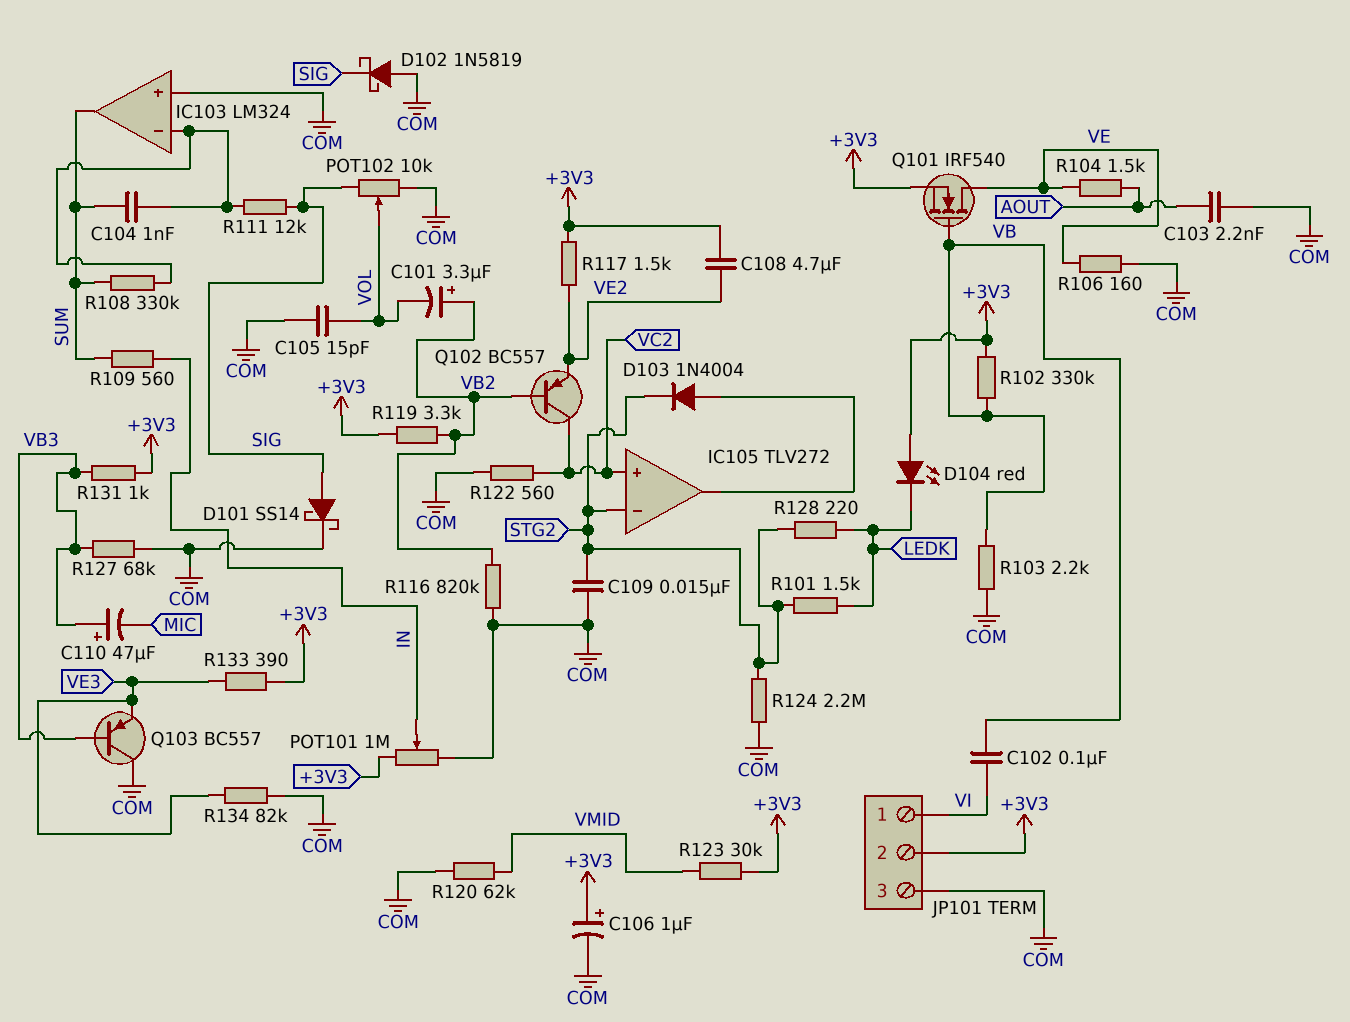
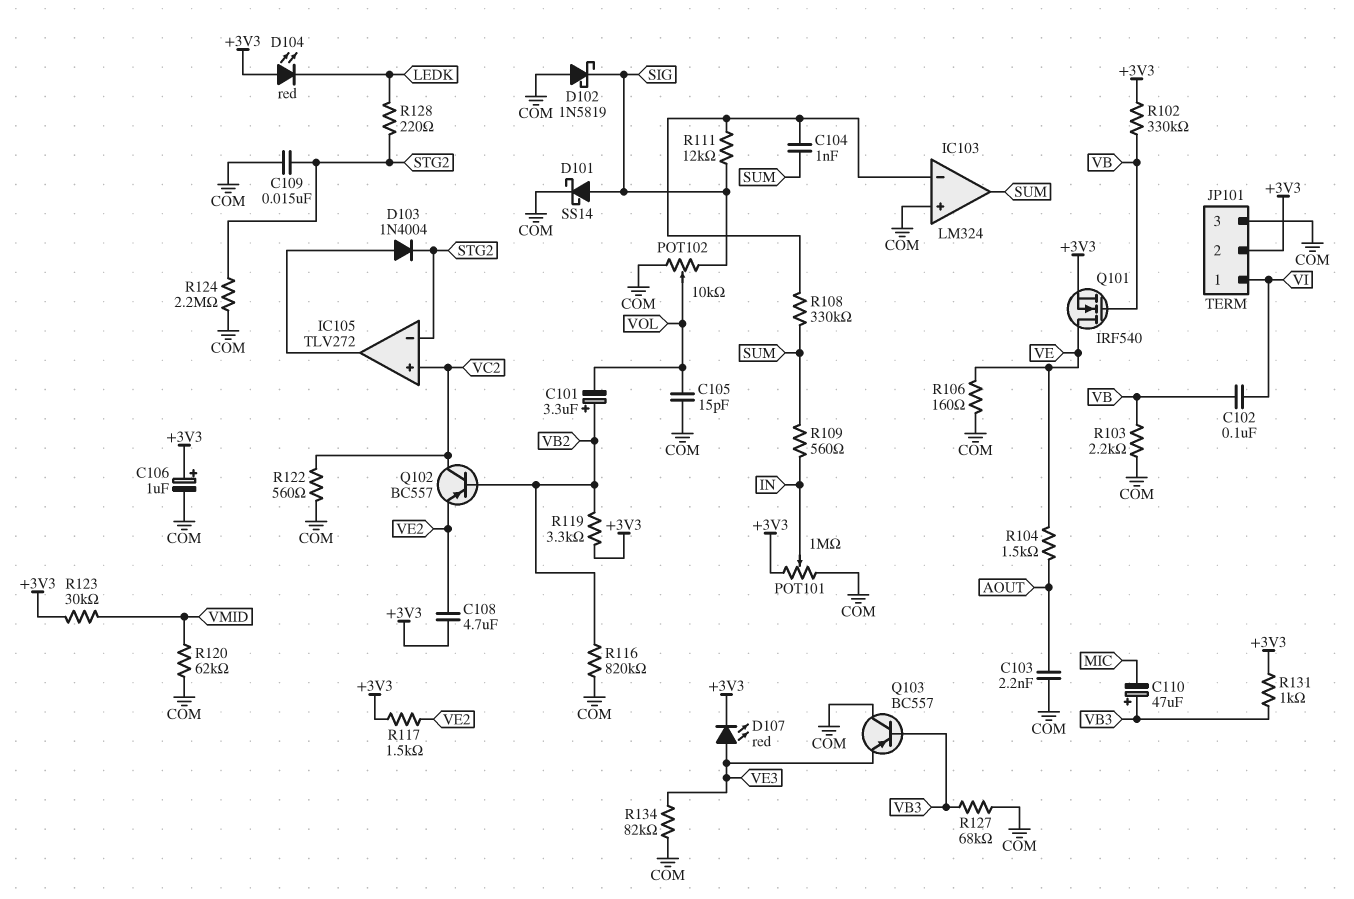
D107: none -> LED red (A VE3, K +3V3)
R101: 1.5k (LEDK, STG2) -> none
R133: 390 (+3V3, VE3) -> none

